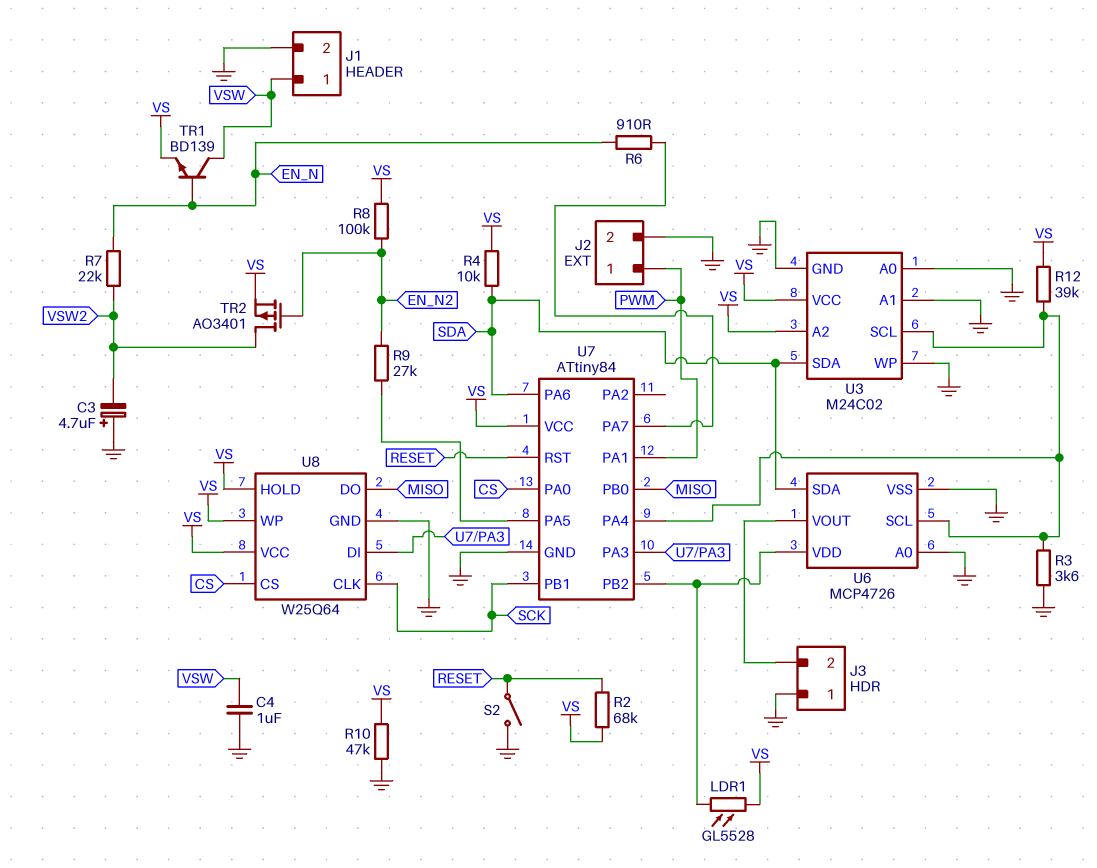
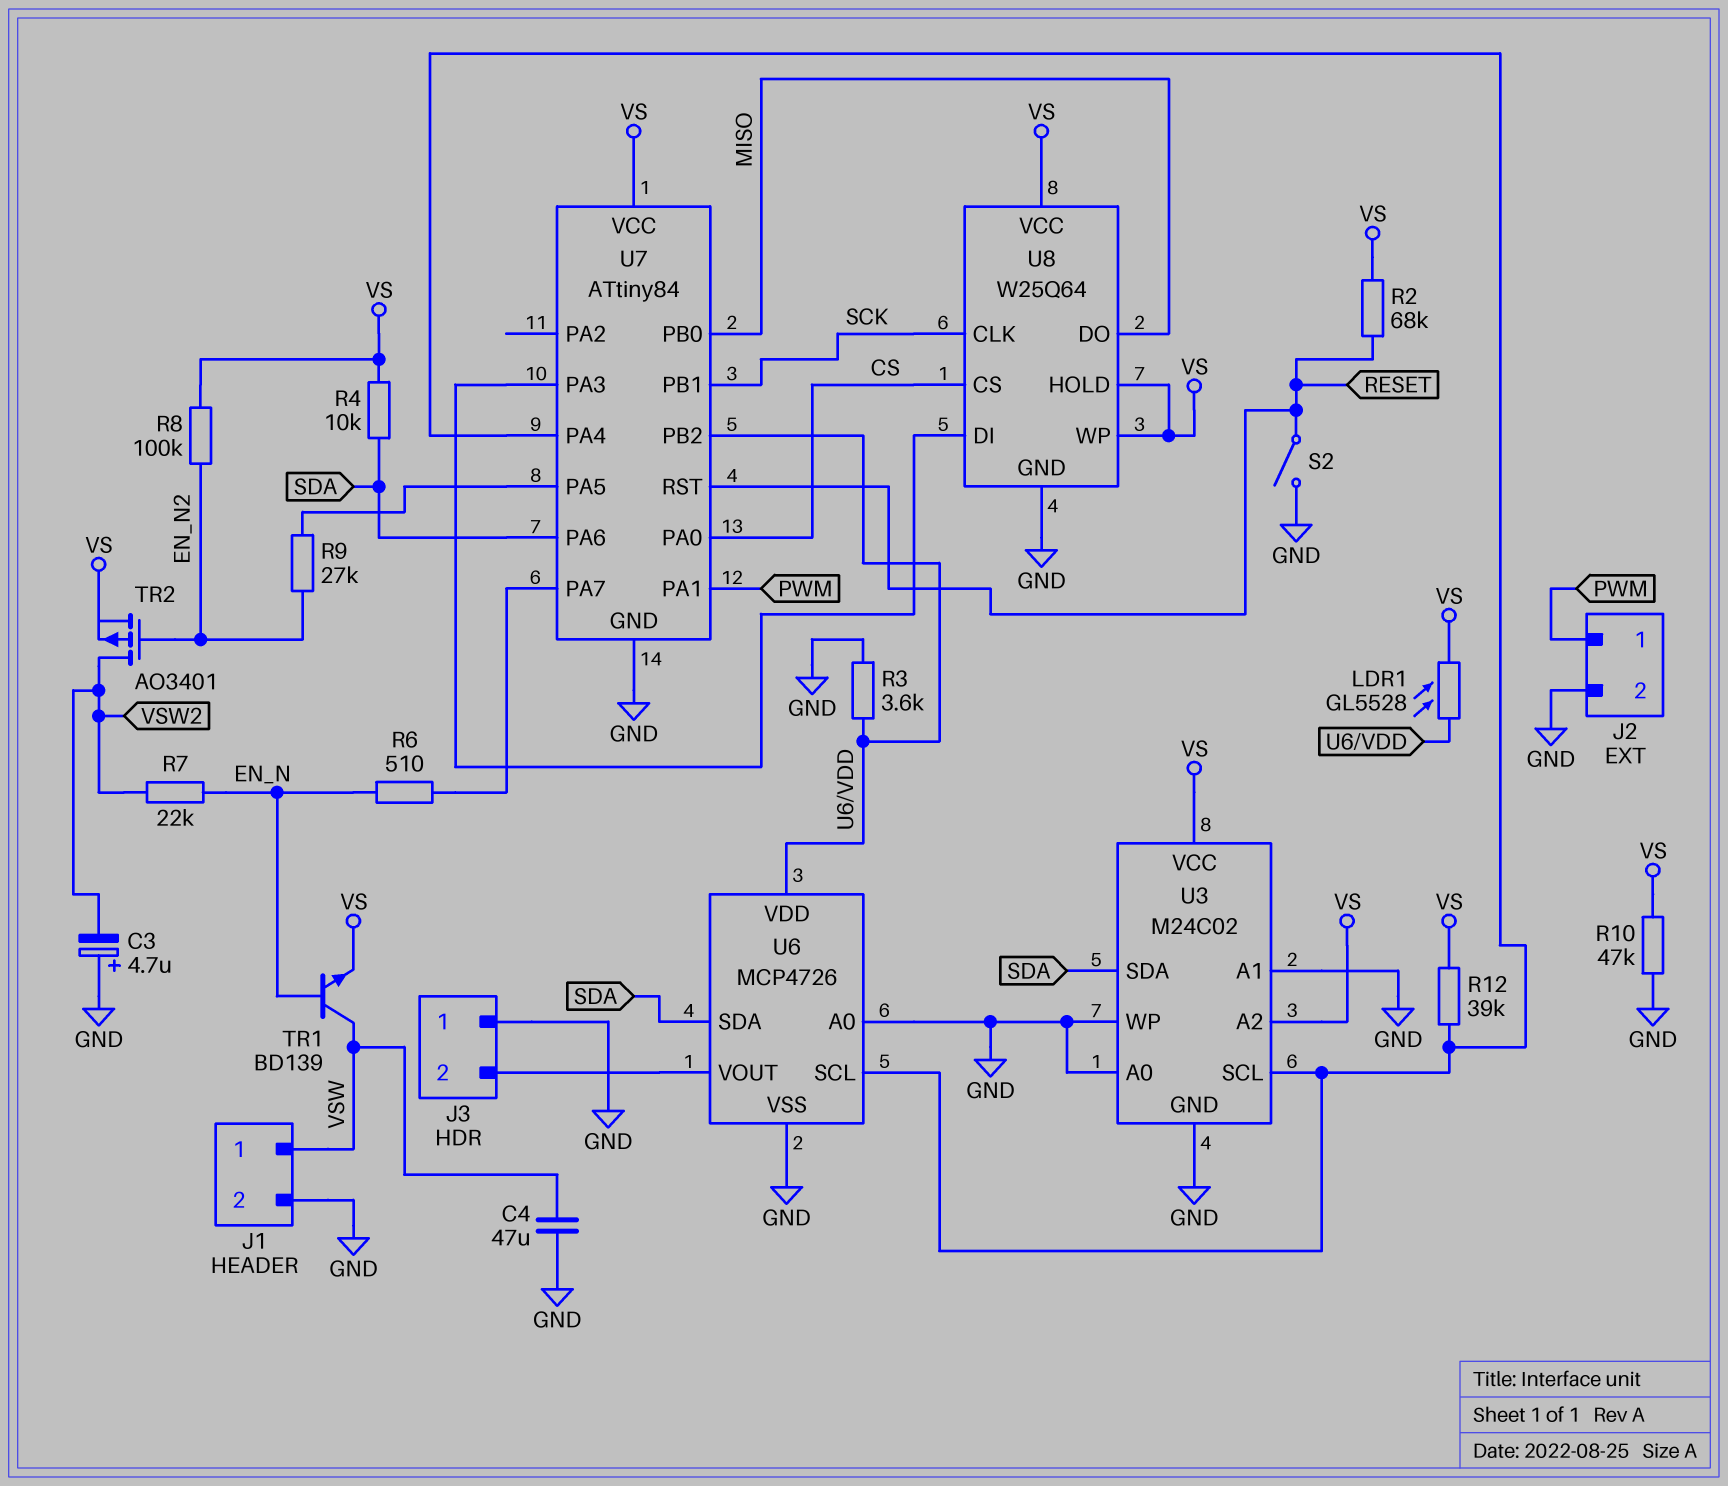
C4: 1uF (GND, VSW) -> 47uF (GND, VSW)
R3: 3.6k (GND, U3/SCL) -> 3.6k (GND, U6/VDD)
R6: 910 (EN_N, U7/PA7) -> 510 (EN_N, U7/PA7)

